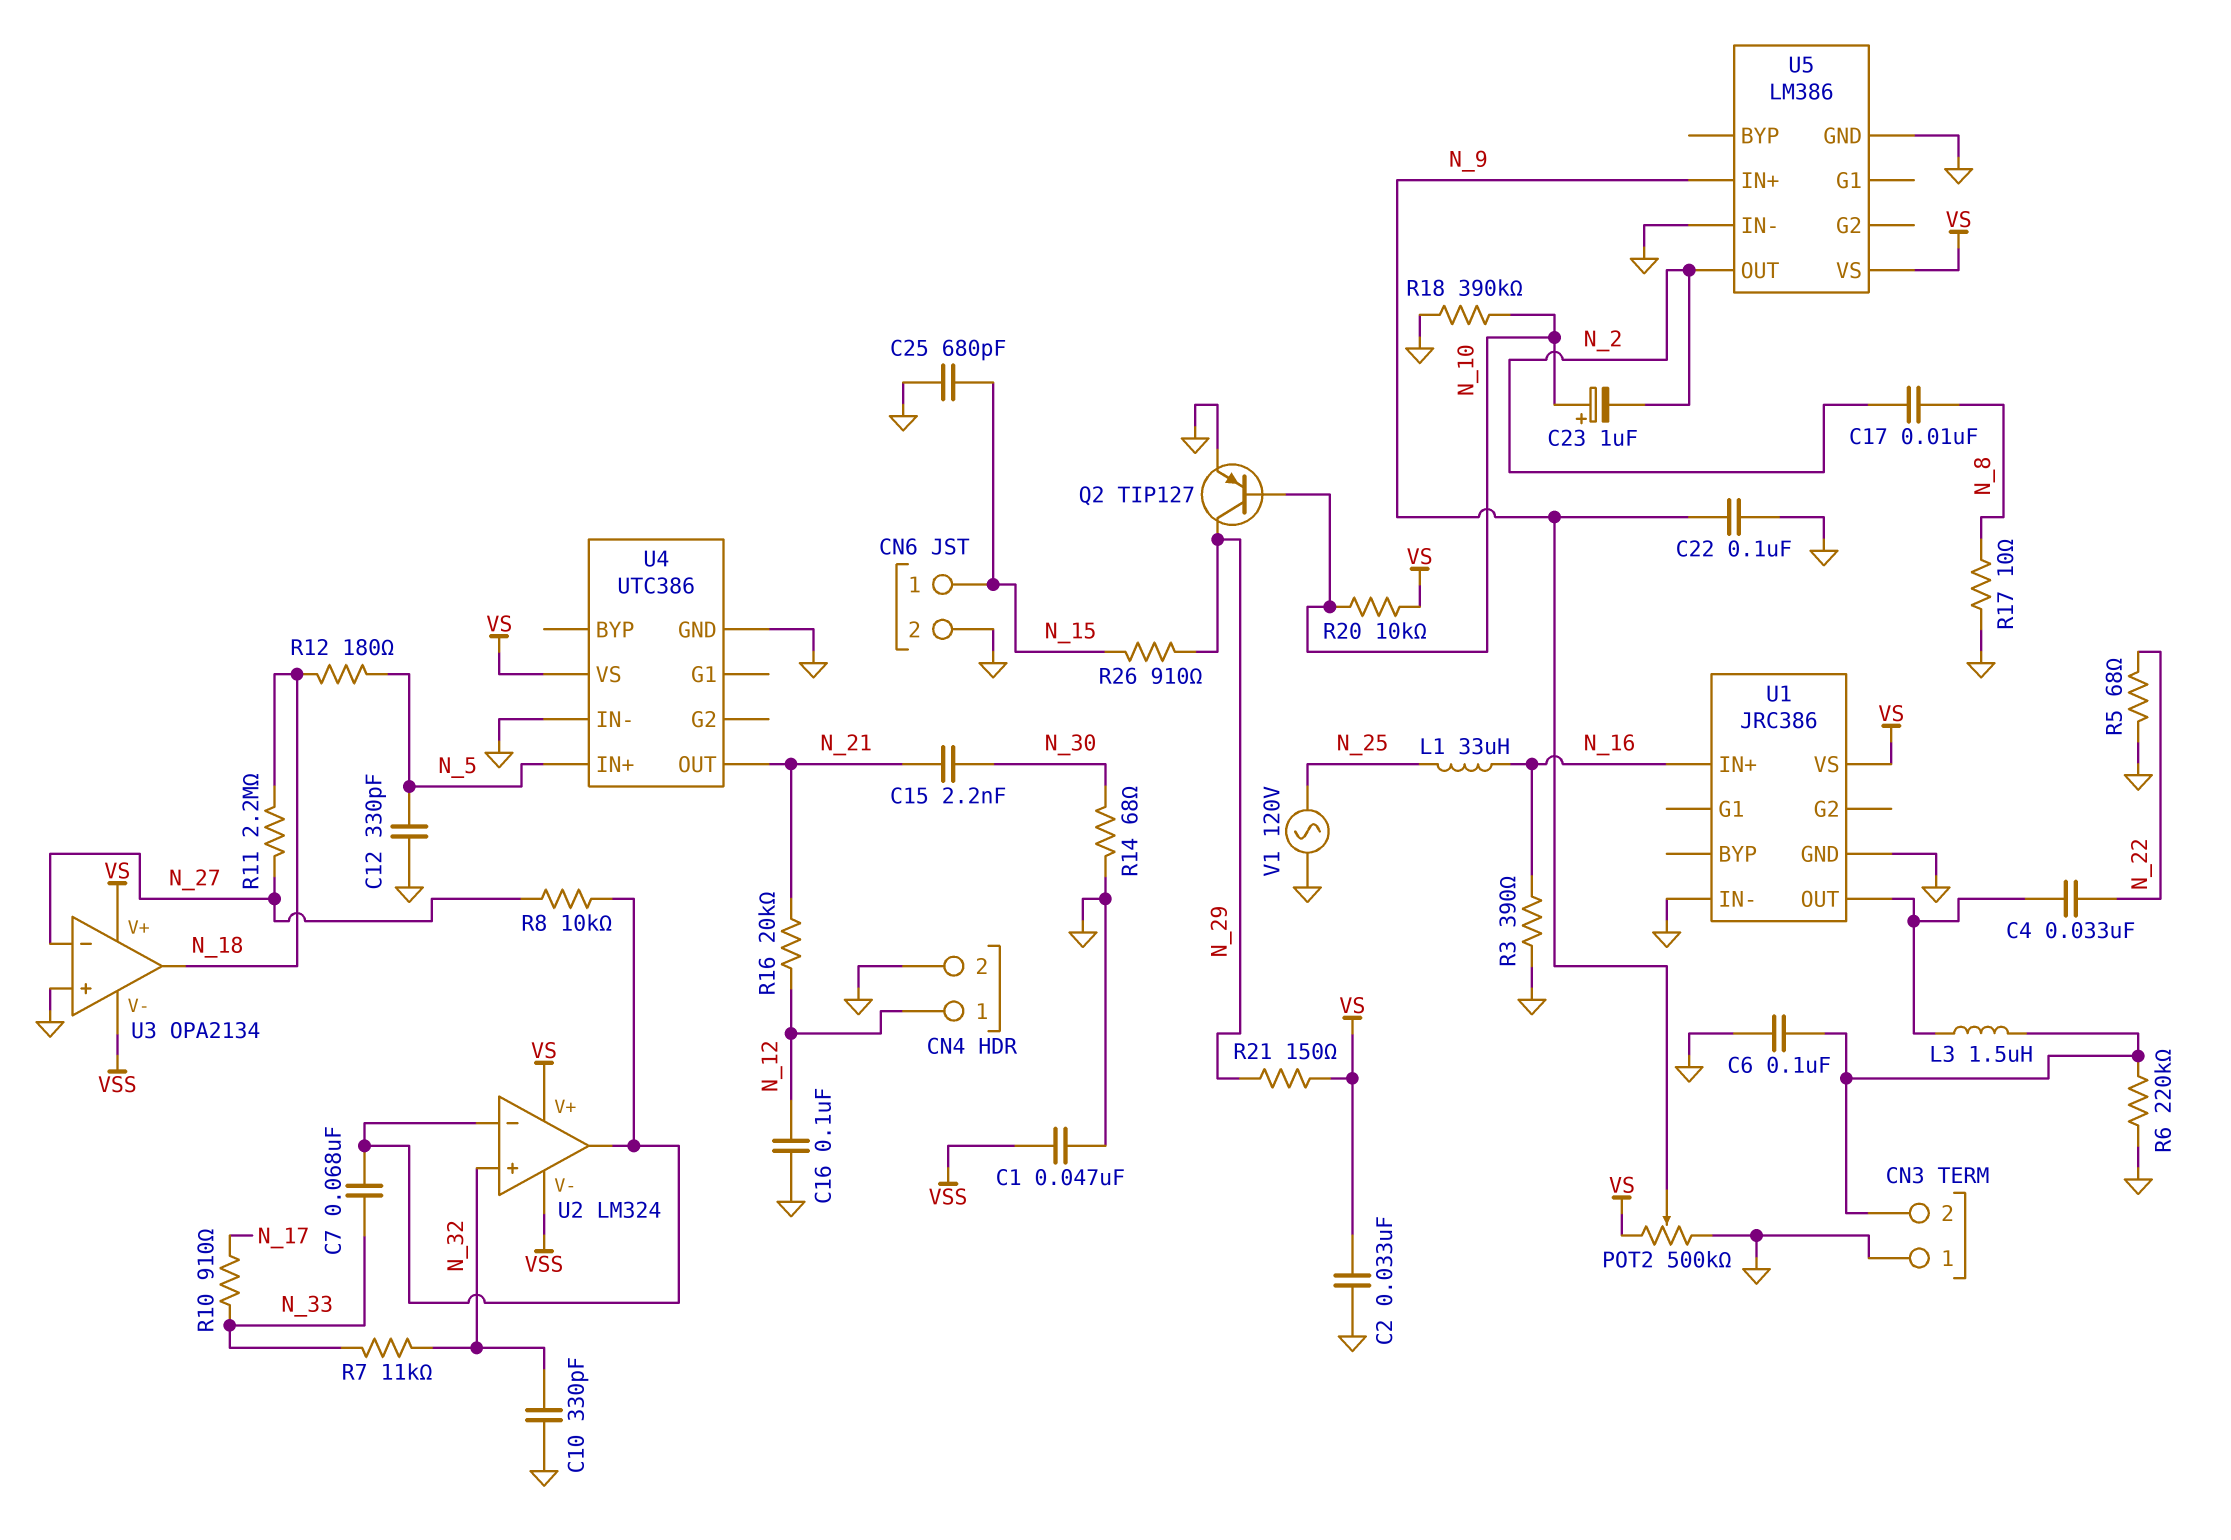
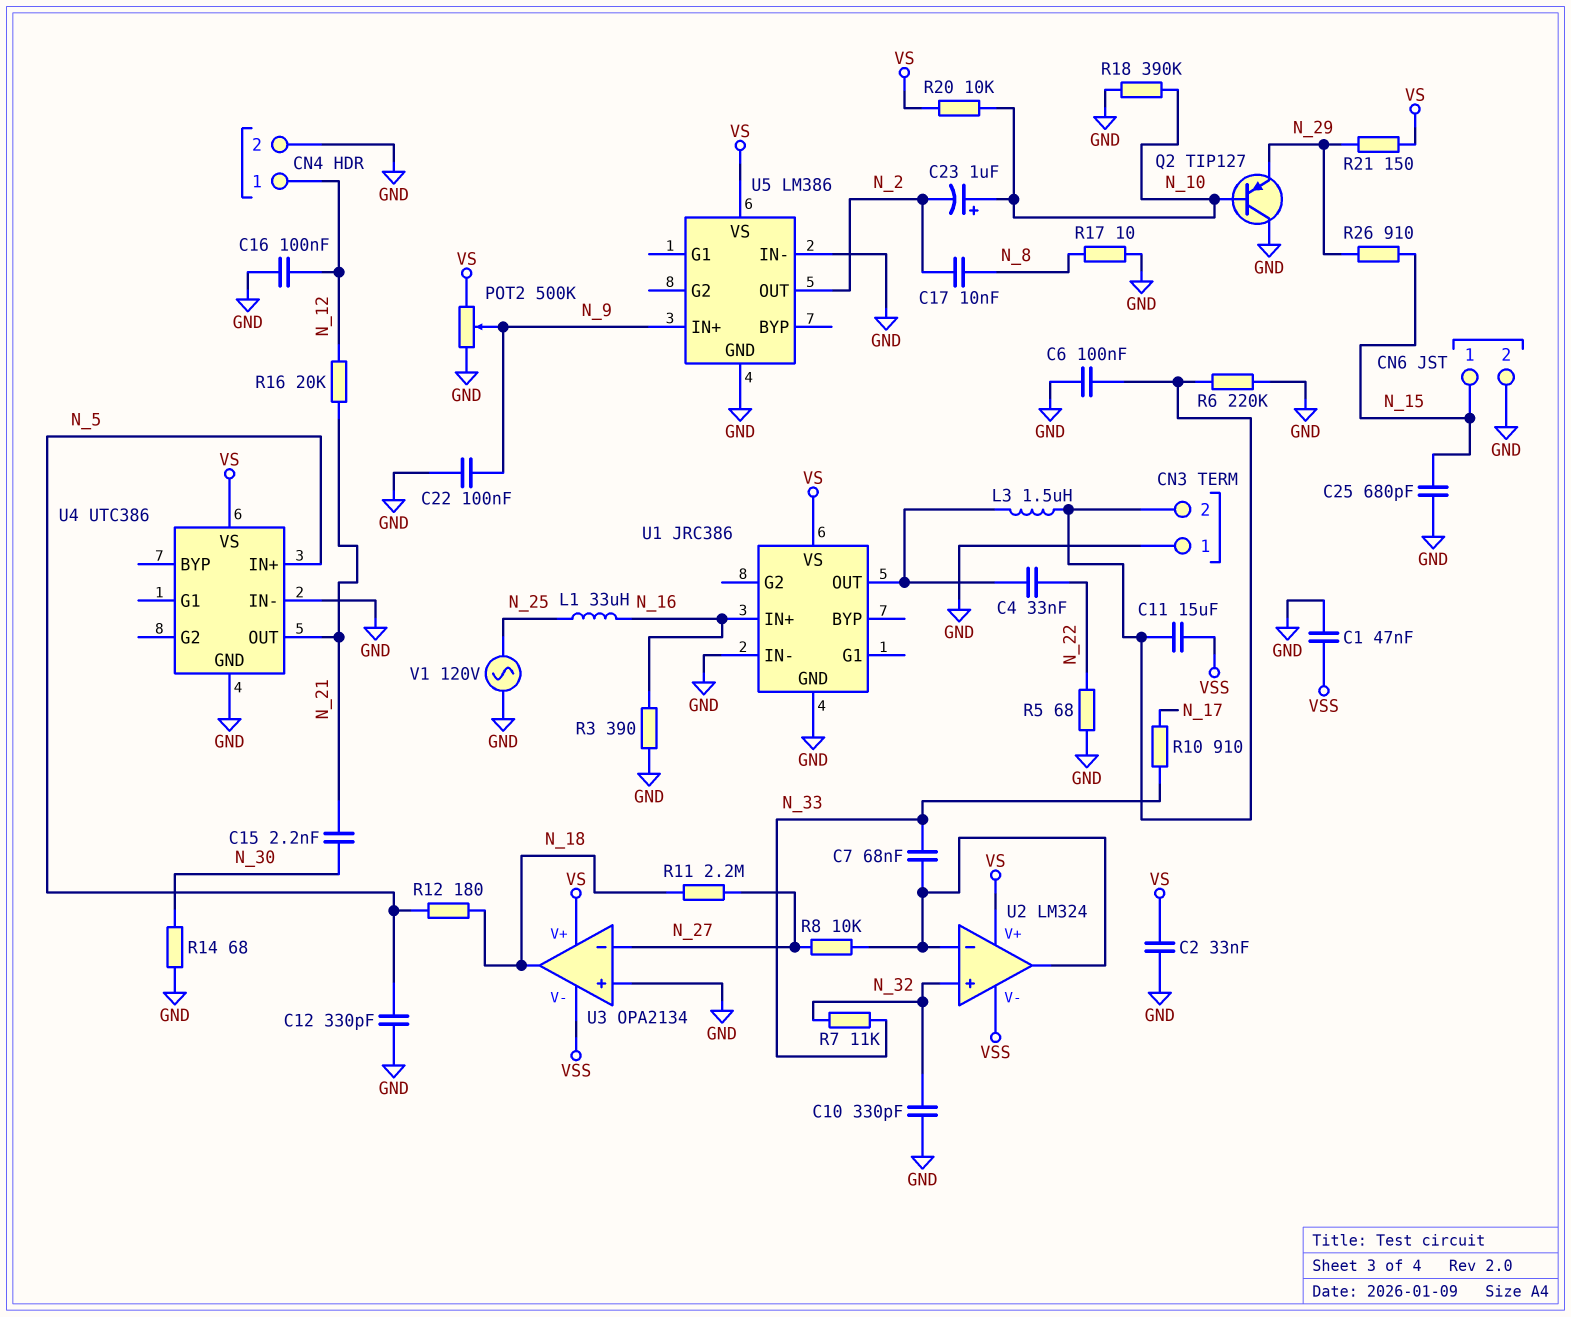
C11: none -> 15uF (CN3/2, VSS)
Q2: PNP TIP127 (B N_10, C N_29, E GND) -> PNP TIP127 (B N_10, C GND, E N_29)

